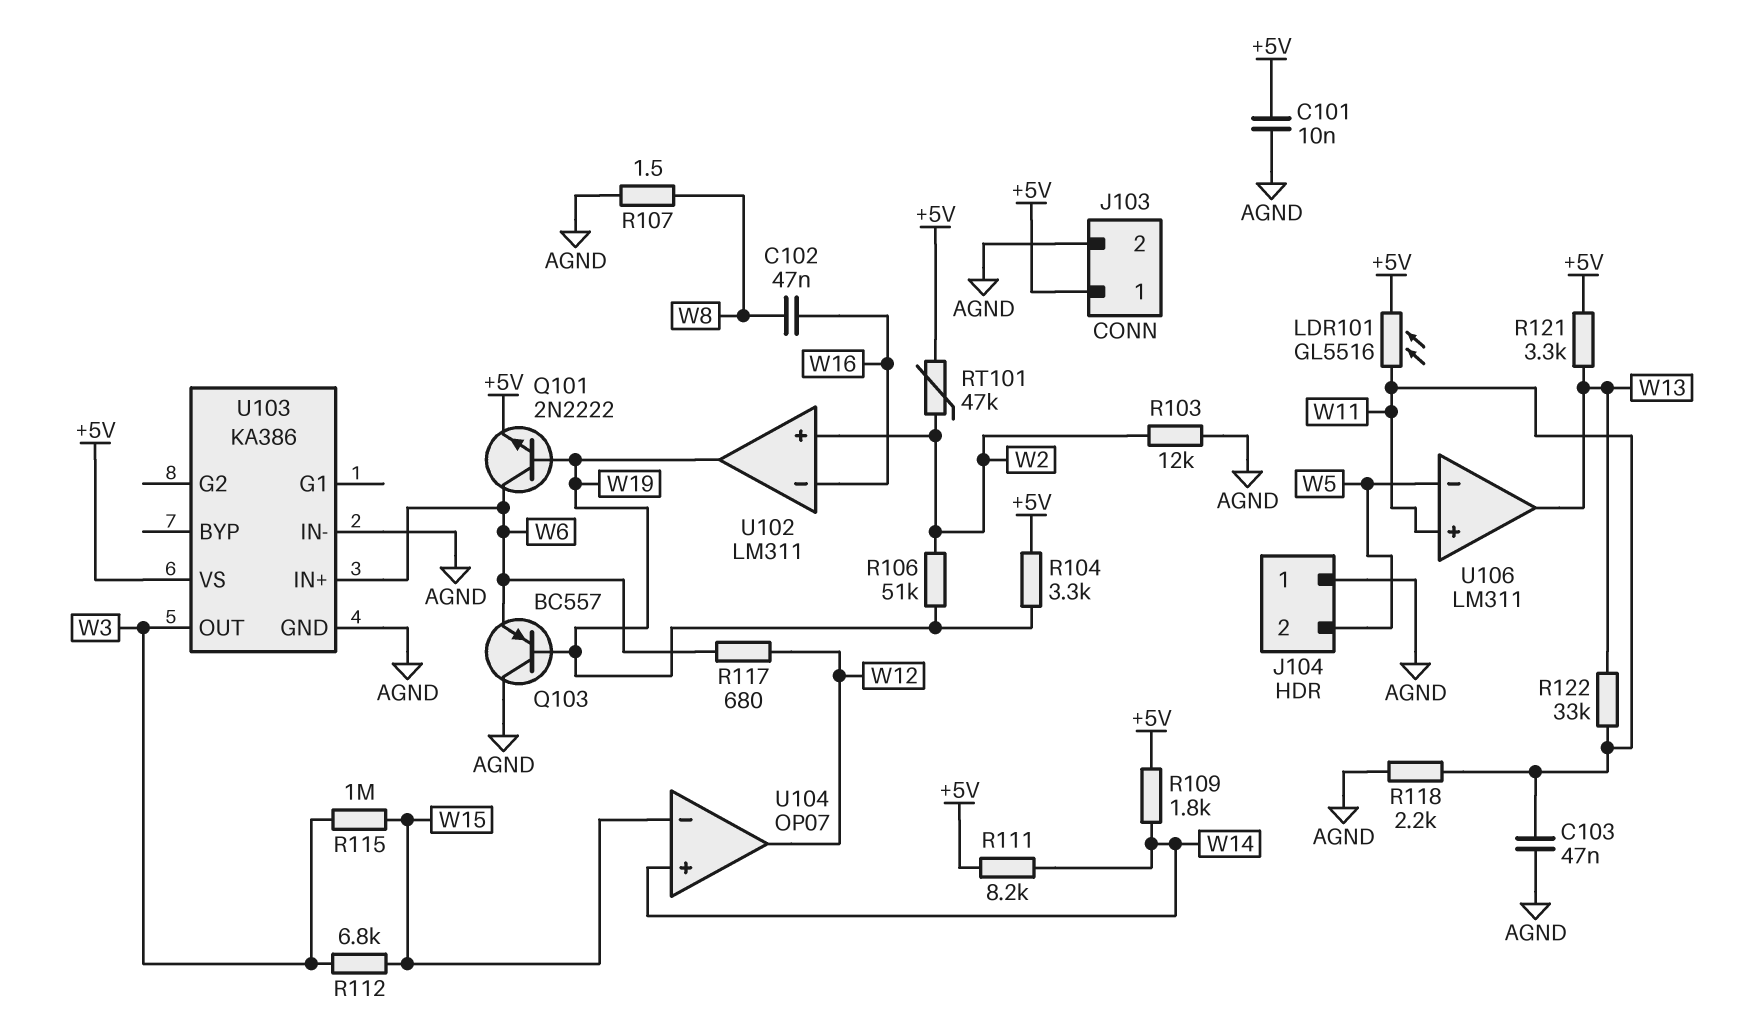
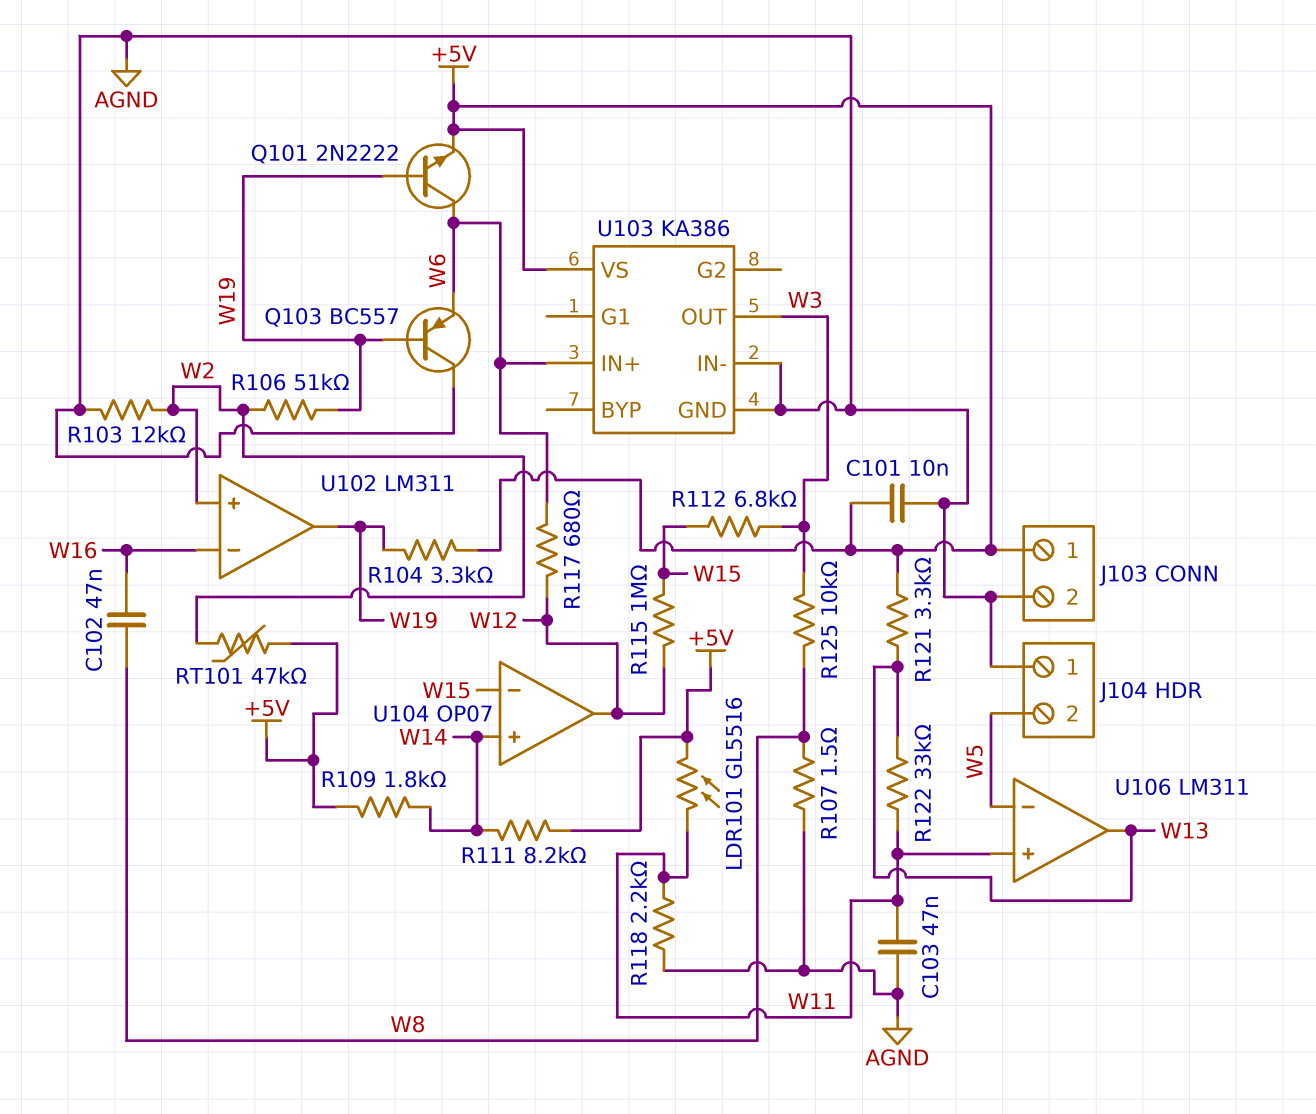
R115: 1M (W3, W15) -> 1M (W12, W15)
R125: none -> 10k (W3, W8)

